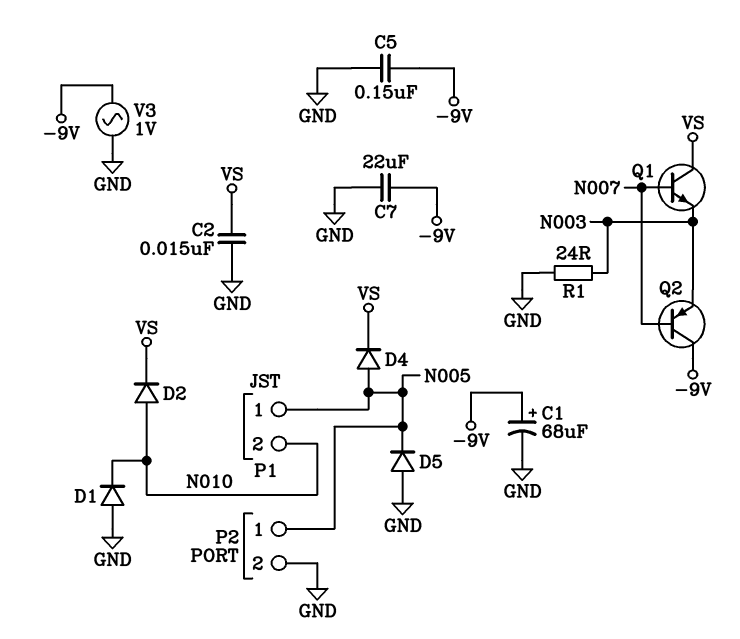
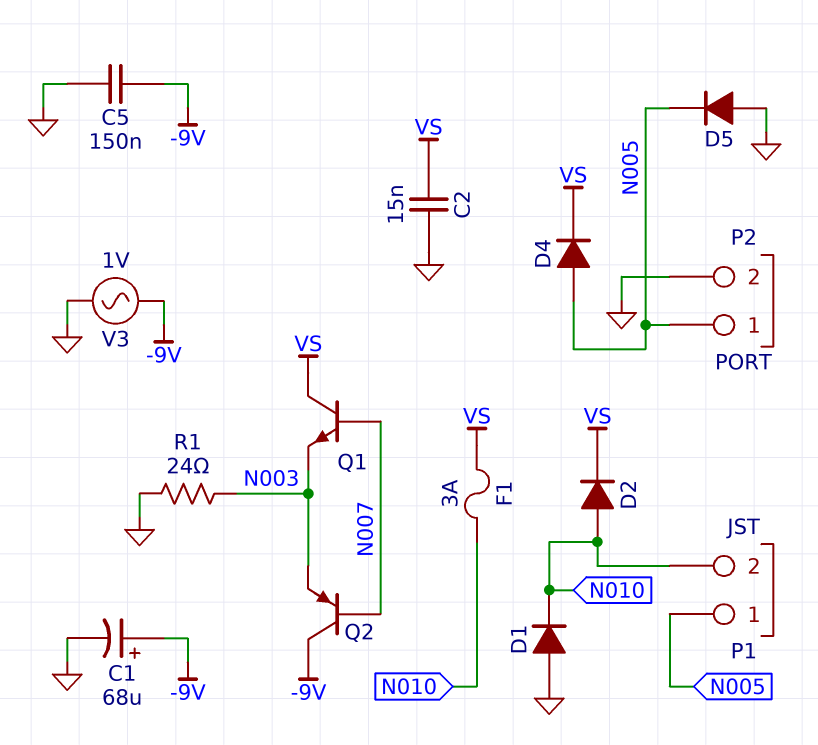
C7: 22uF (-9V, GND) -> none
F1: none -> 3A (N010, VS)

